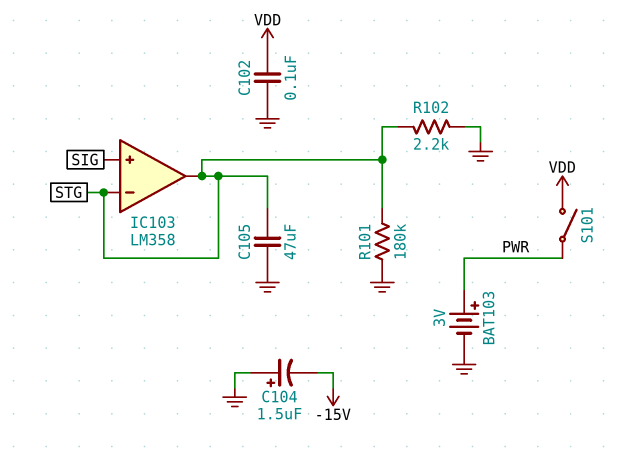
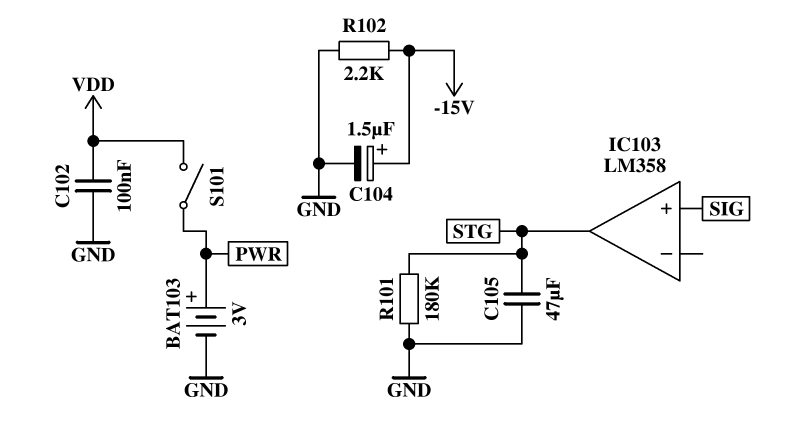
C104: 1.5uF (plus GND, minus -15V) -> 1.5uF (plus -15V, minus GND)
IC103 pin in-: STG -> none
R102: 2.2k (GND, STG) -> 2.2k (-15V, GND)

